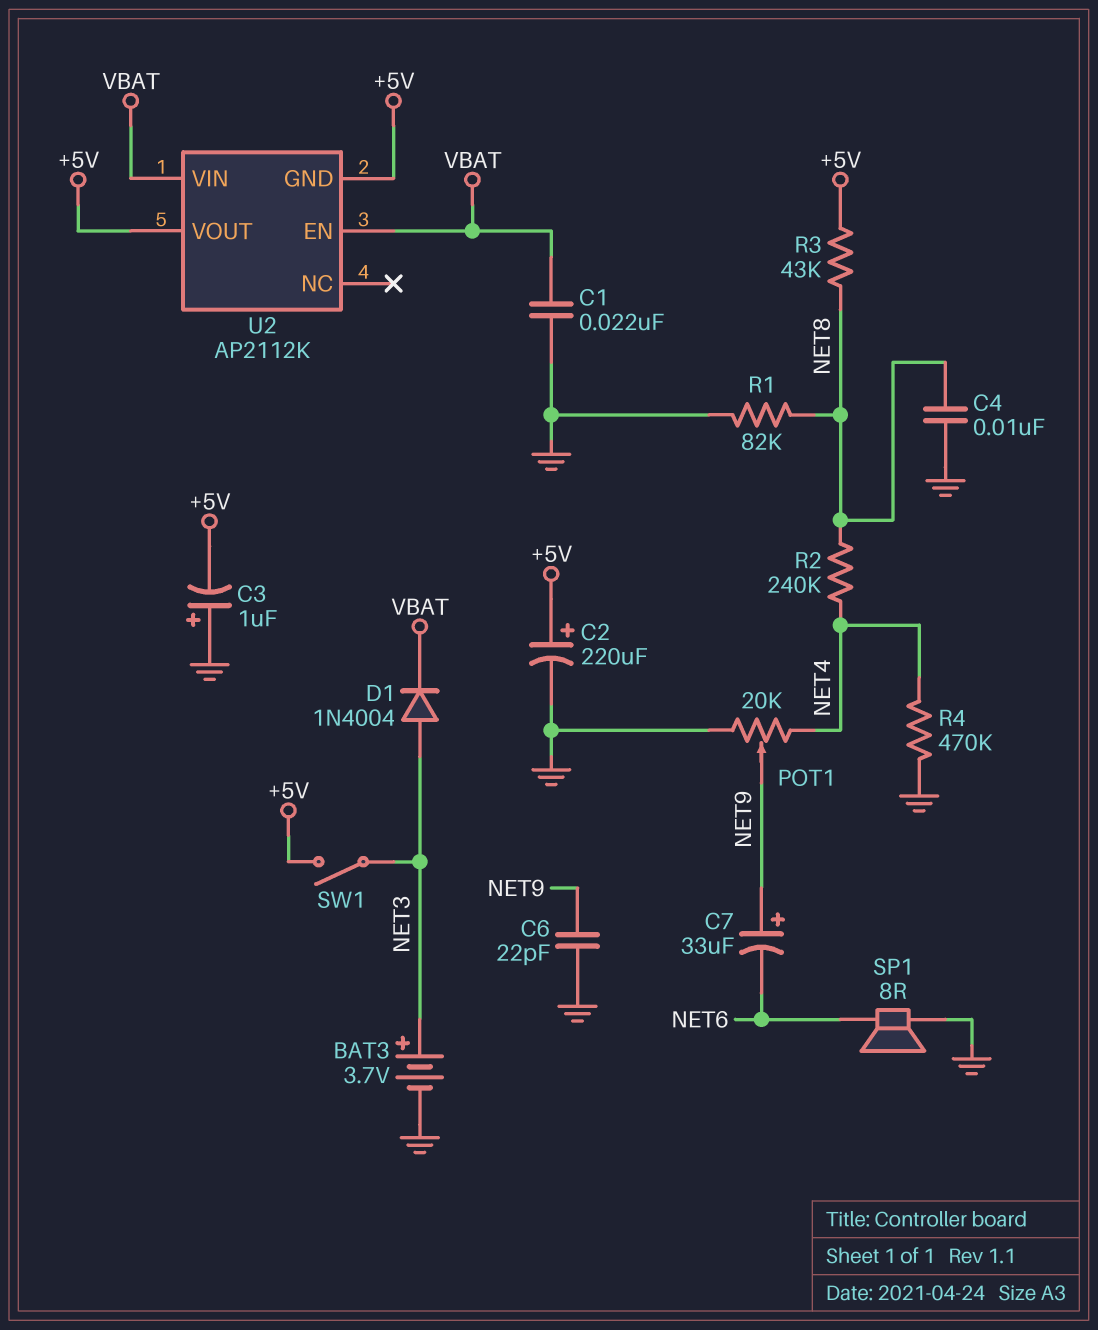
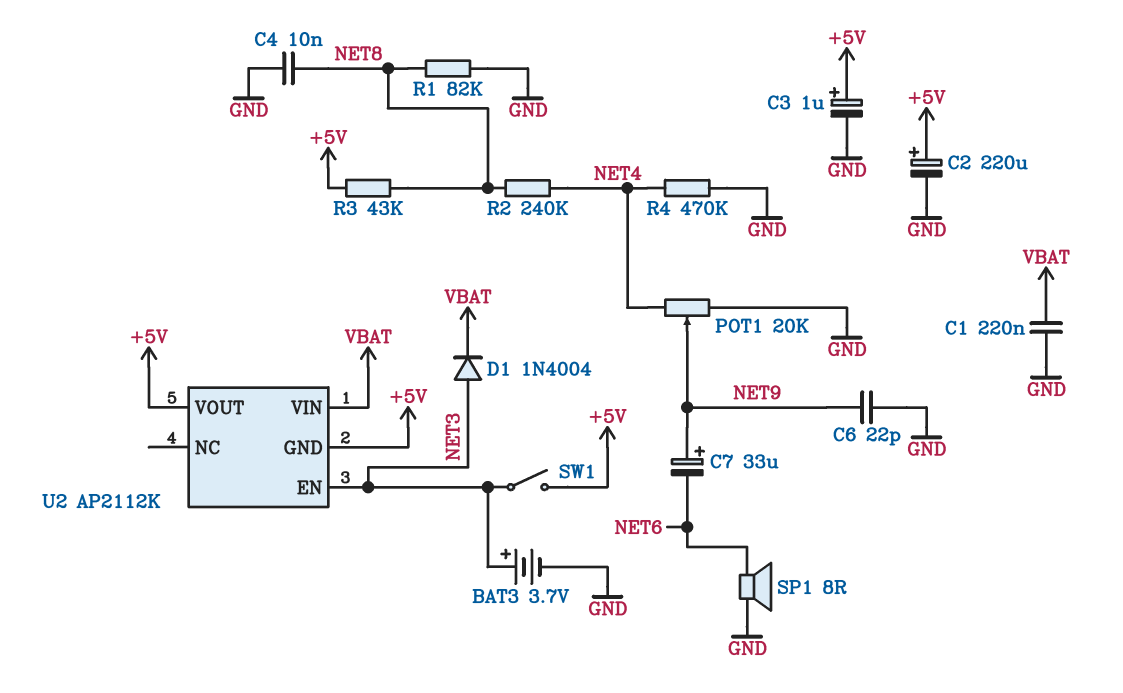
C1: 22nF (GND, VBAT) -> 220nF (GND, VBAT)
C3: 1uF (plus GND, minus +5V) -> 1uF (plus +5V, minus GND)
U2 pin EN: VBAT -> NET3

